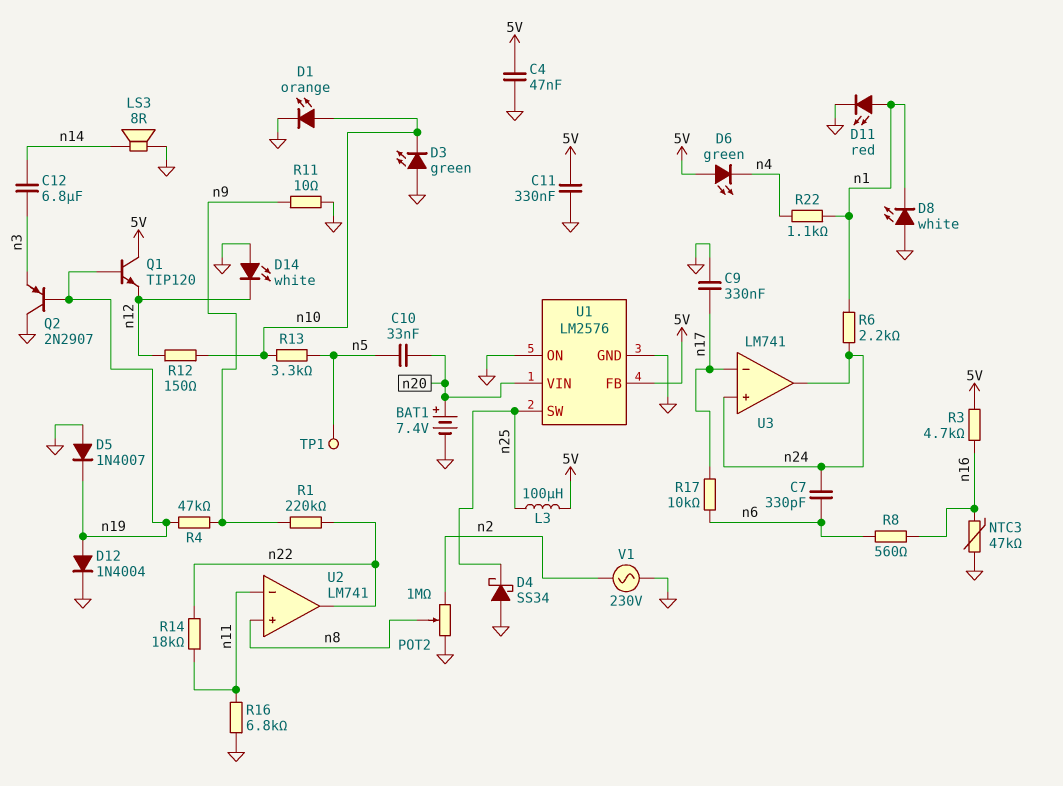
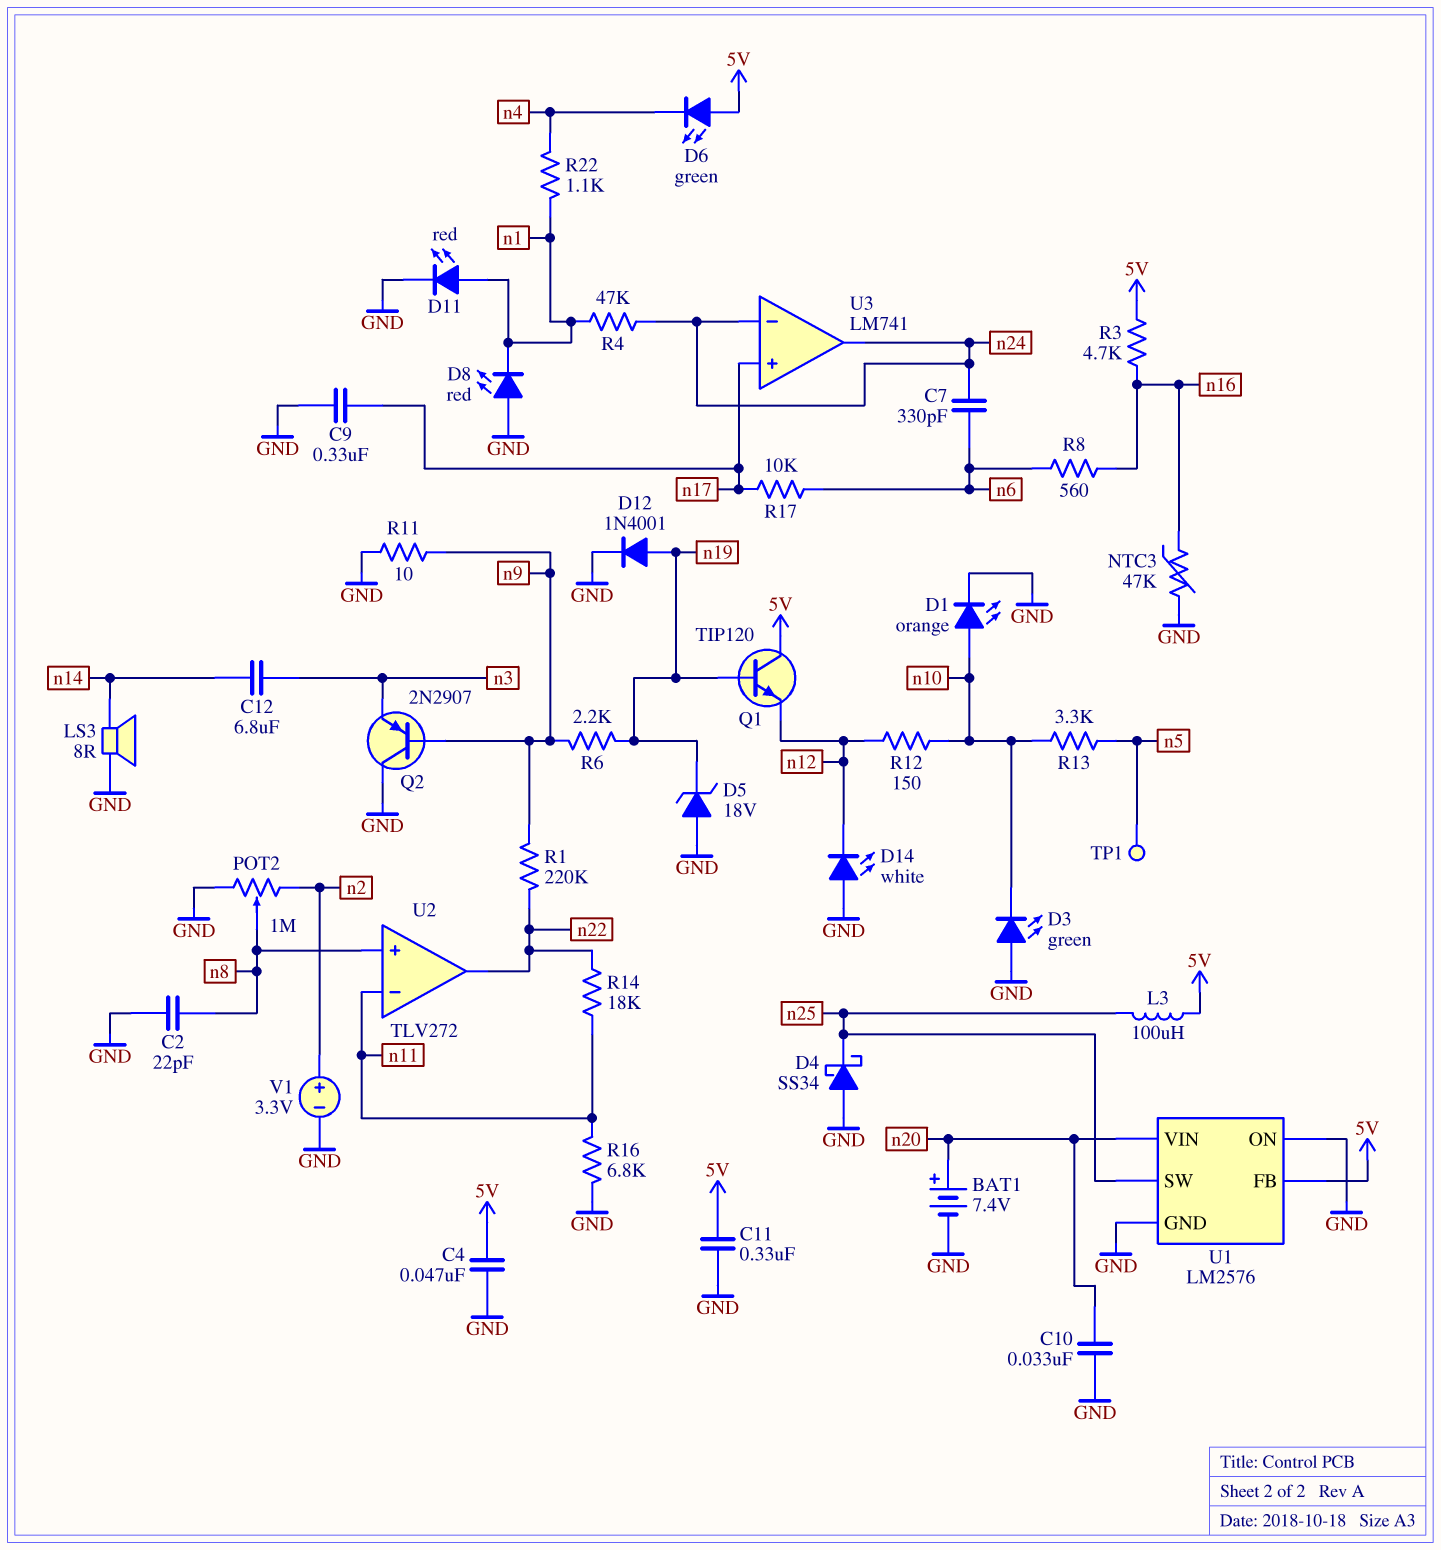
C2: none -> 22pF (GND, n8)
C10: 33nF (n5, n20) -> 33nF (GND, n20)
D5: diode 1N4007 (A GND, K n19) -> zener 18V (A GND, K n19)
D8: LED white (A GND, K n1) -> LED red (A GND, K n1)
D12: diode 1N4004 (A n19, K GND) -> diode 1N4001 (A n19, K GND)
Q2: PNP 2N2907 (B n19, C GND, E n3) -> PNP 2N2907 (B n9, C GND, E n3)
R4: 47k (n9, n19) -> 47k (n1, n24)
R6: 2.2k (n1, n24) -> 2.2k (n9, n19)
U2: LM741 -> TLV272
U3 pin in+: n24 -> n17
U3 pin in-: n17 -> n24
V1: AC 230V (GND, n2) -> 3.3V (plus n2, minus GND)

